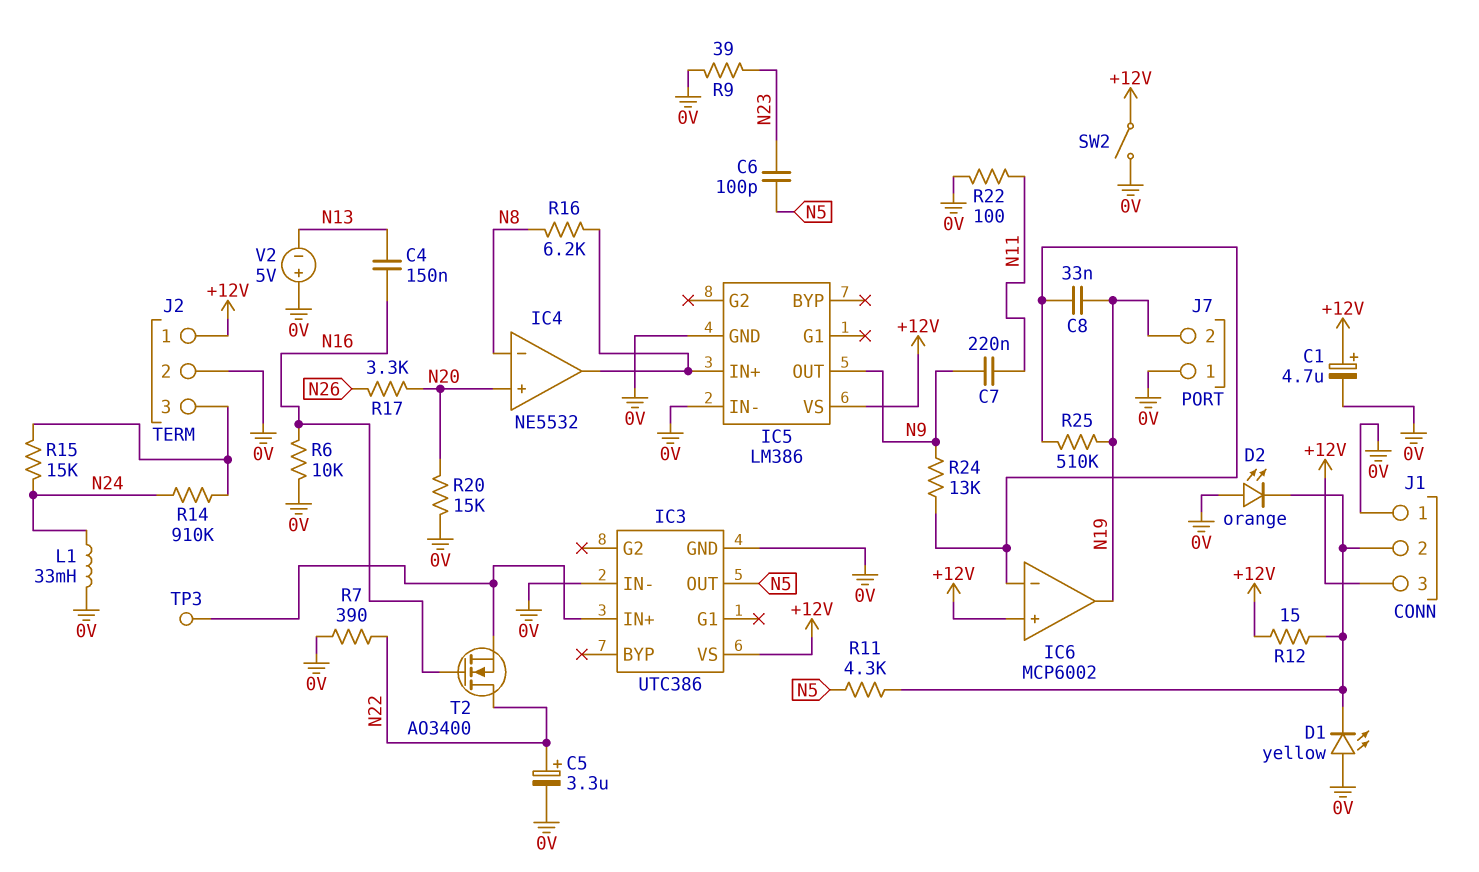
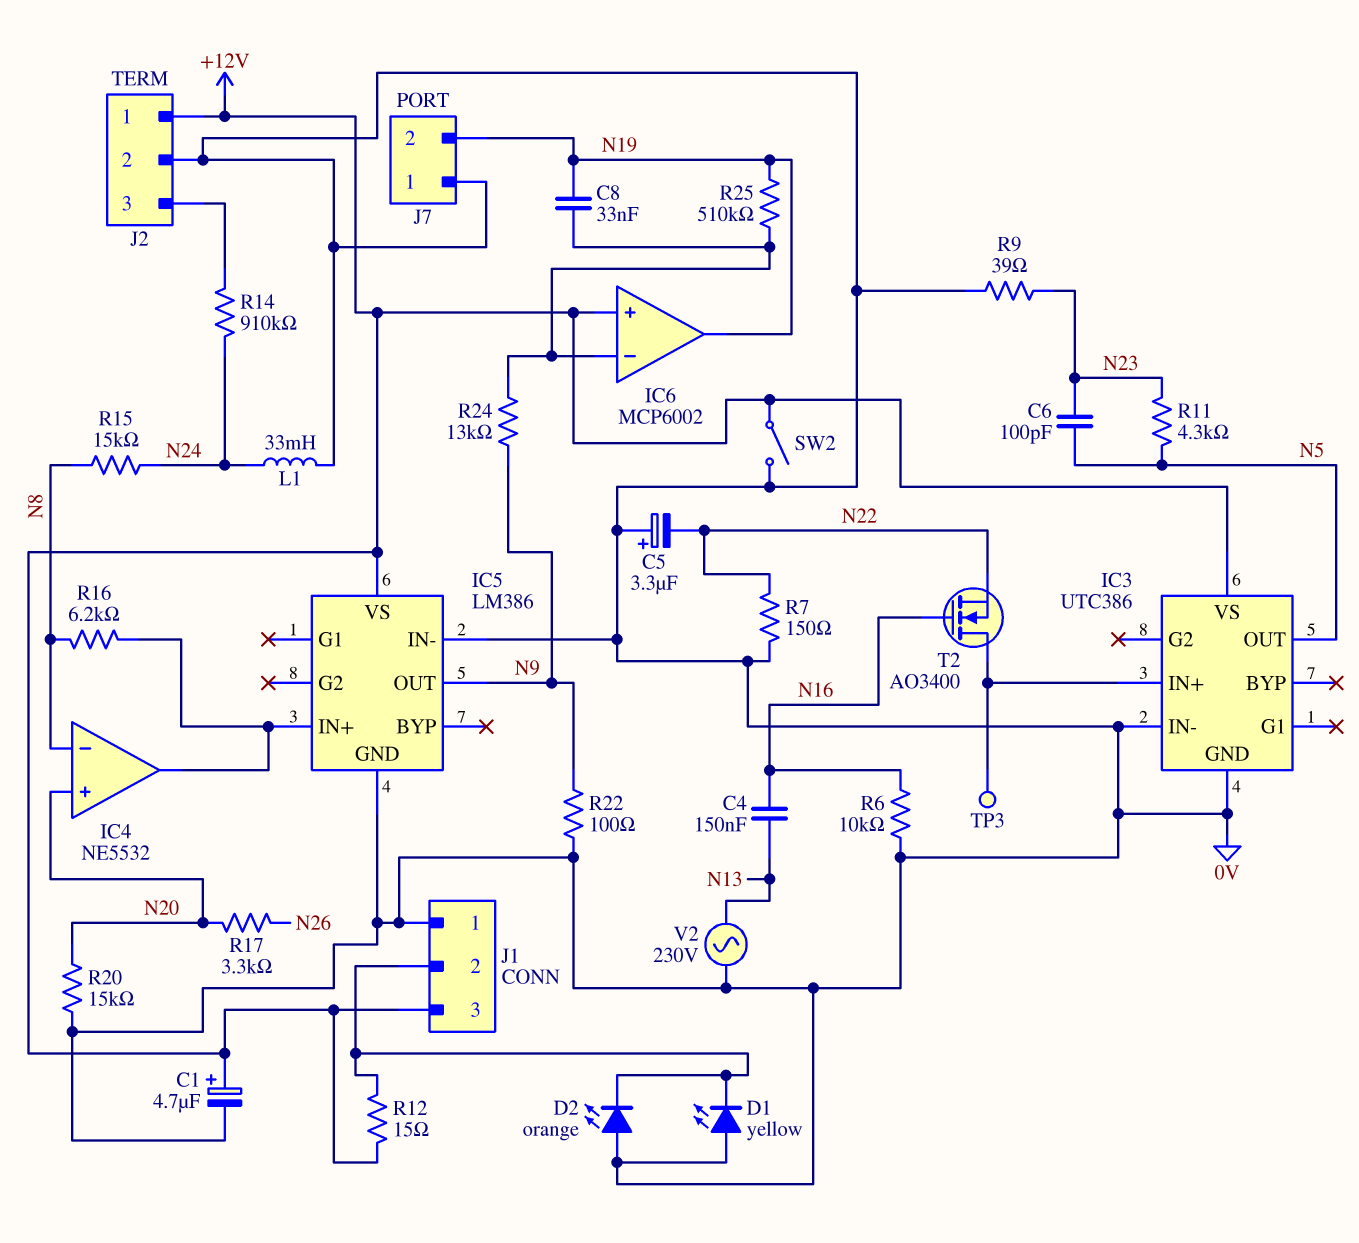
C5: 3.3uF (plus N22, minus 0V) -> 3.3uF (plus 0V, minus N22)
C7: 220nF (N9, N11) -> none
R7: 390 (0V, N22) -> 150 (0V, N22)
R11: 4.3k (J1/2, N5) -> 4.3k (N5, N23)
R15: 15k (J2/3, N24) -> 15k (N8, N24)
R22: 100 (0V, N11) -> 100 (0V, N9)
T2: NMOS AO3400 (G N16, D N22, S IC3/IN+) -> NMOS AO3400 (G N16, D IC3/IN+, S N22)
V2: 5V (plus 0V, minus N13) -> AC 230V (0V, N13)

